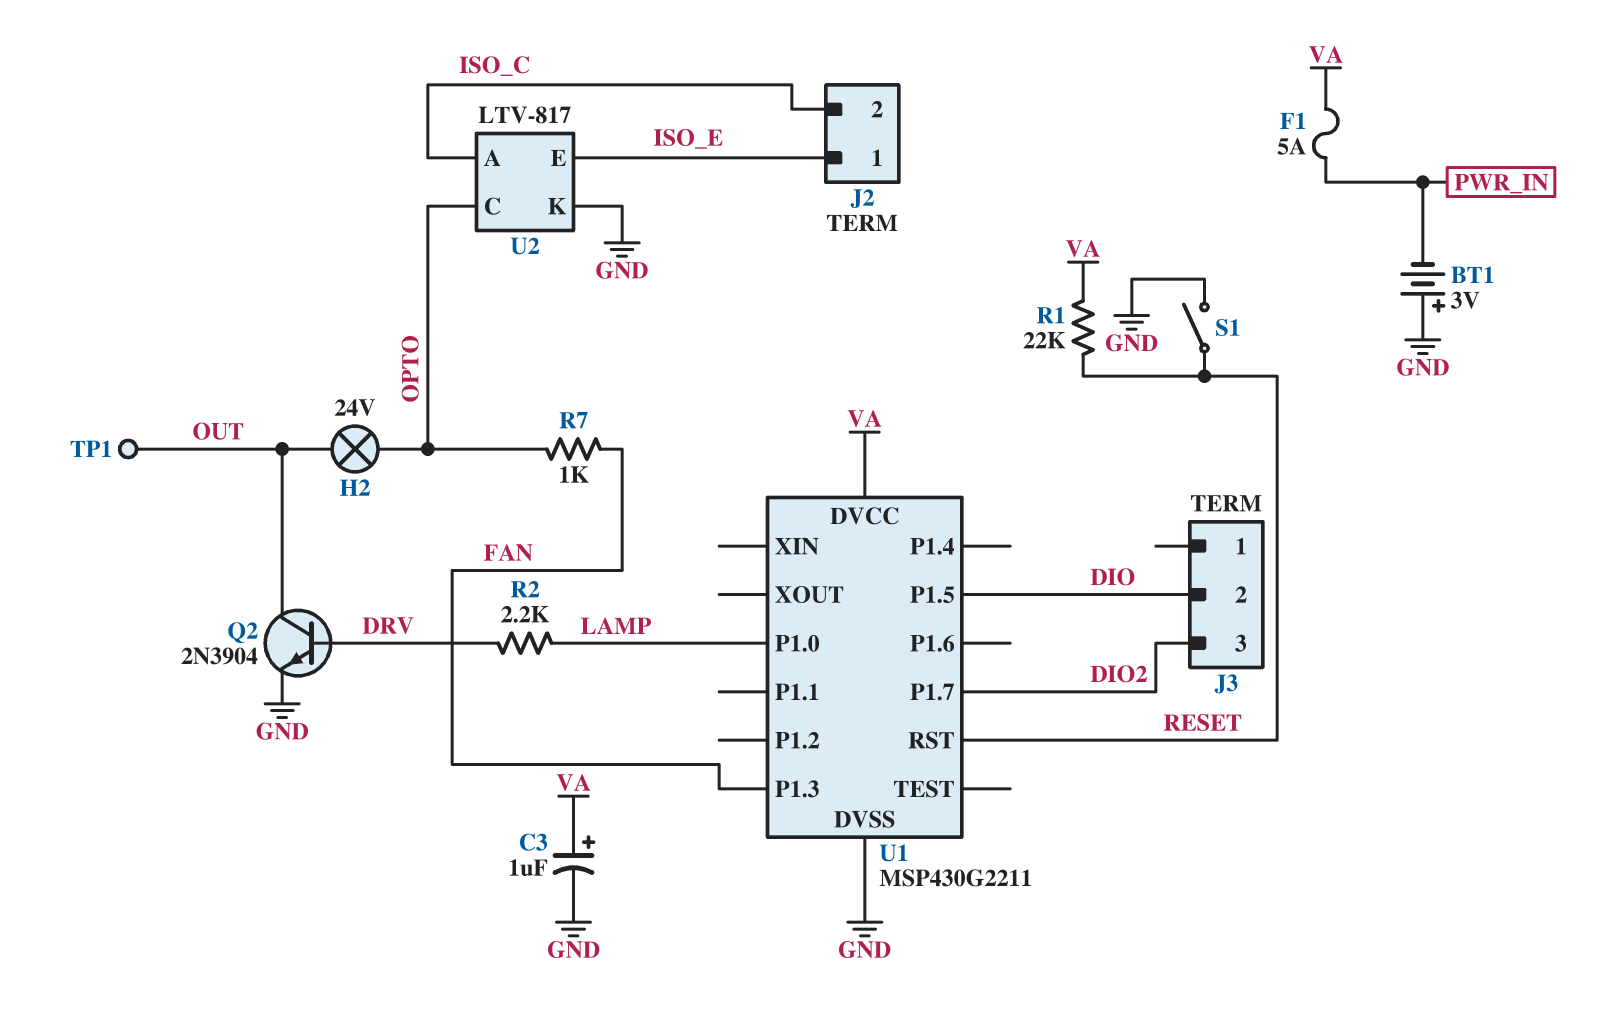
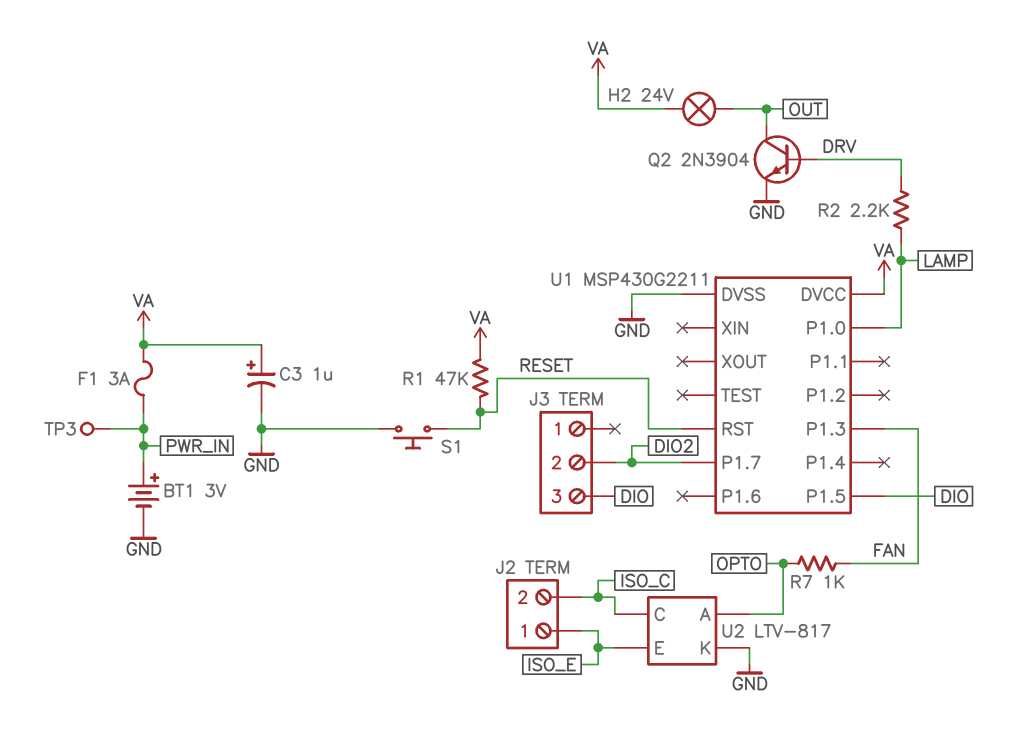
BT1: 3V (plus GND, minus PWR_IN) -> 3V (plus PWR_IN, minus GND)
F1: 5A (PWR_IN, VA) -> 3A (PWR_IN, VA)
H2: lamp 24V (OPTO, OUT) -> lamp 24V (OUT, VA)
J3 pin 2: DIO -> DIO2
J3 pin 3: DIO2 -> DIO
R1: 22k (RESET, VA) -> 47k (RESET, VA)
S1: switch (GND, RESET) -> button (GND, RESET)
TP1: test point (OUT) -> none
TP3: none -> test point (PWR_IN)
U2 pin A: ISO_C -> OPTO
U2 pin C: OPTO -> ISO_C

